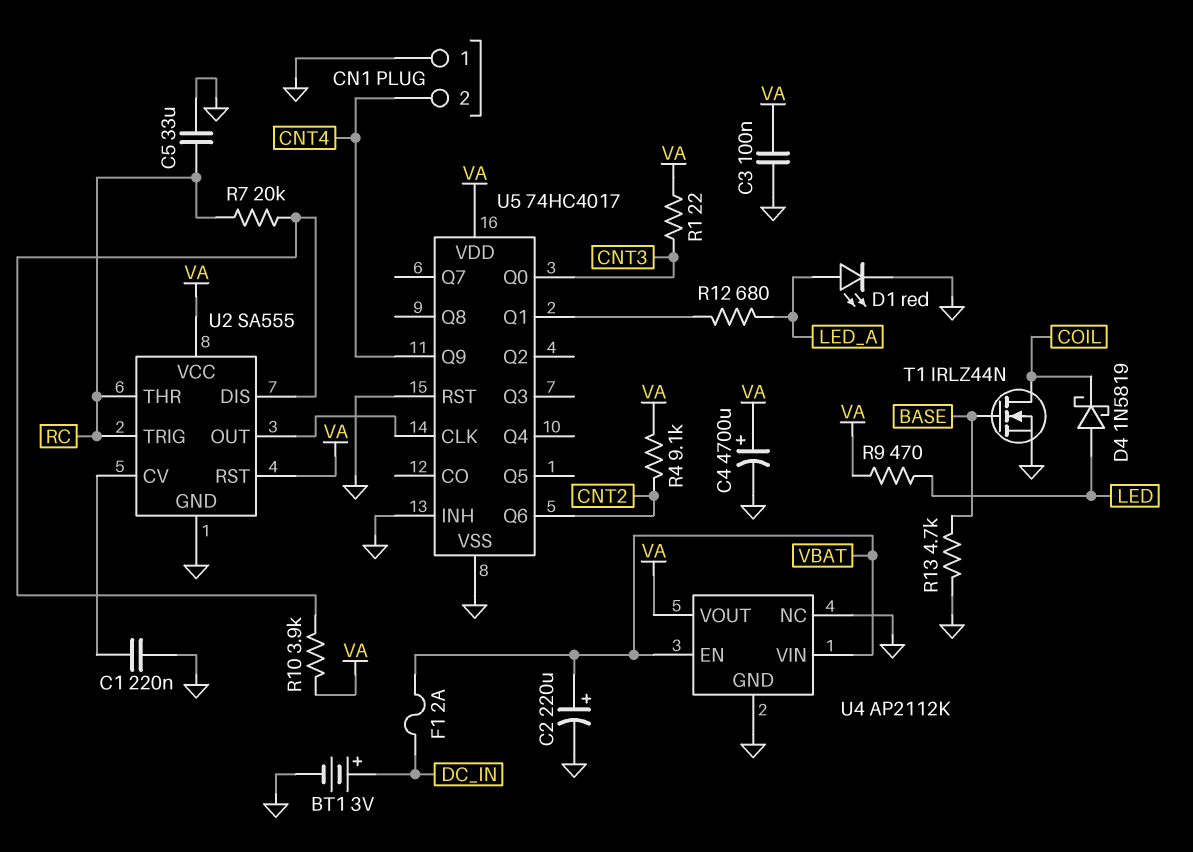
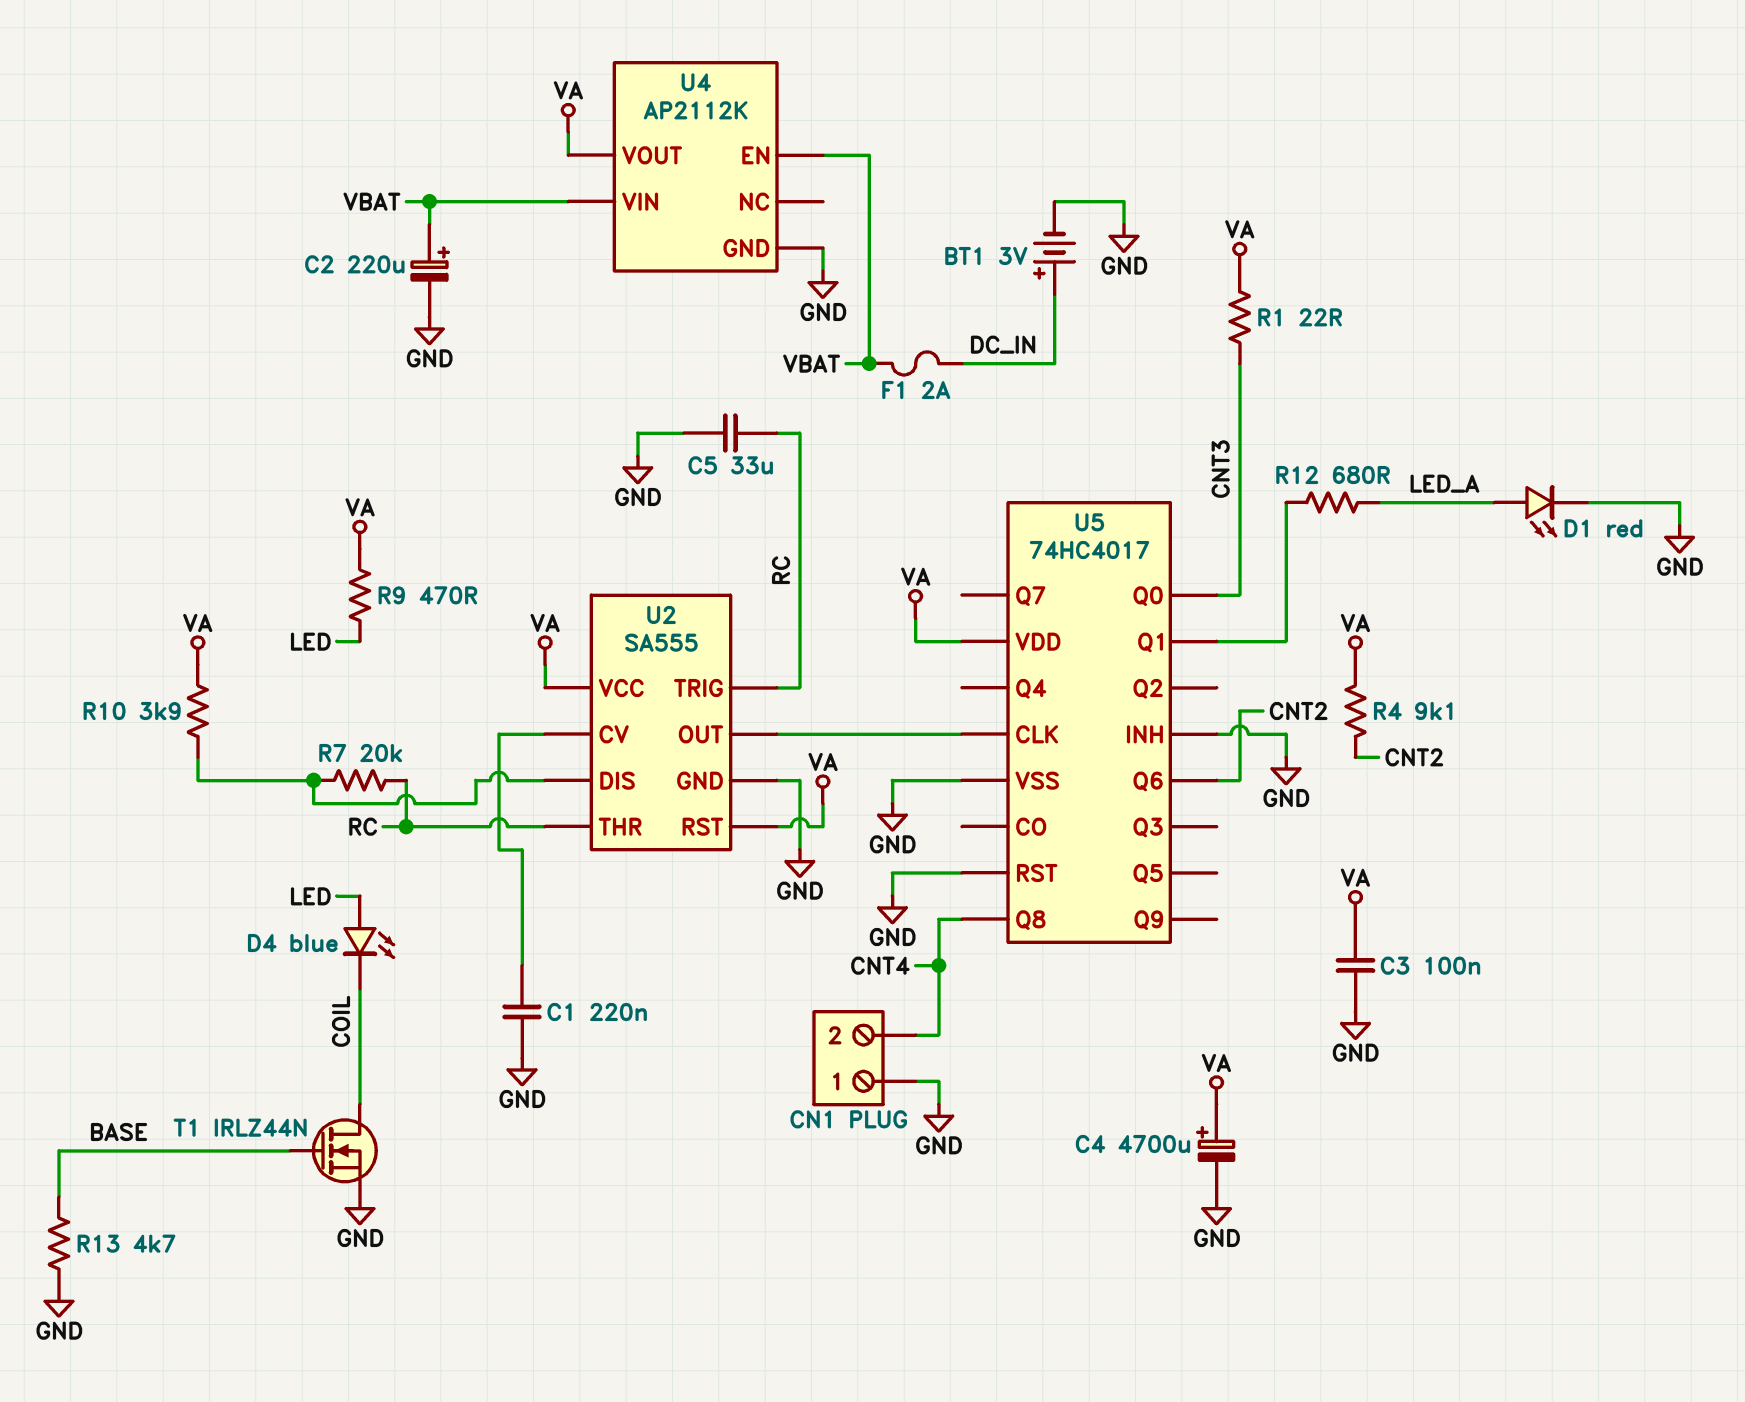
D4: schottky 1N5819 (A LED, K COIL) -> LED blue (A LED, K COIL)
U4 pin NC: GND -> none
U5 pin Q8: none -> CNT4
U5 pin Q9: CNT4 -> none

